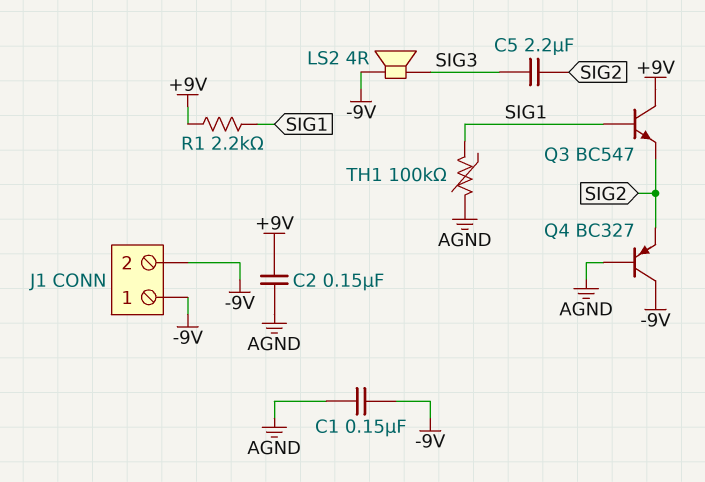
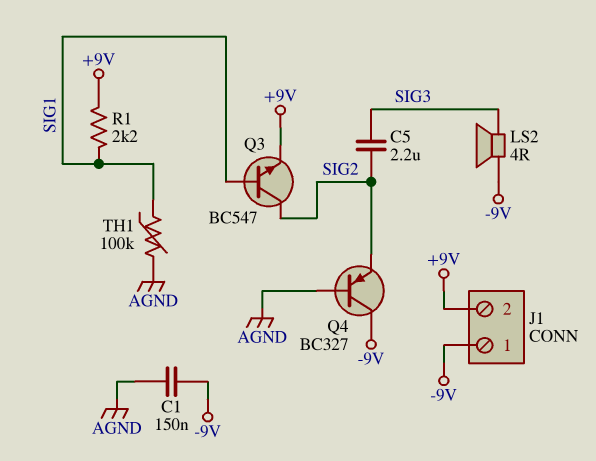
C2: 150nF (+9V, AGND) -> none
J1 pin 2: -9V -> +9V
Q3: NPN BC547 (B SIG1, C +9V, E SIG2) -> NPN BC547 (B SIG1, C SIG2, E +9V)

